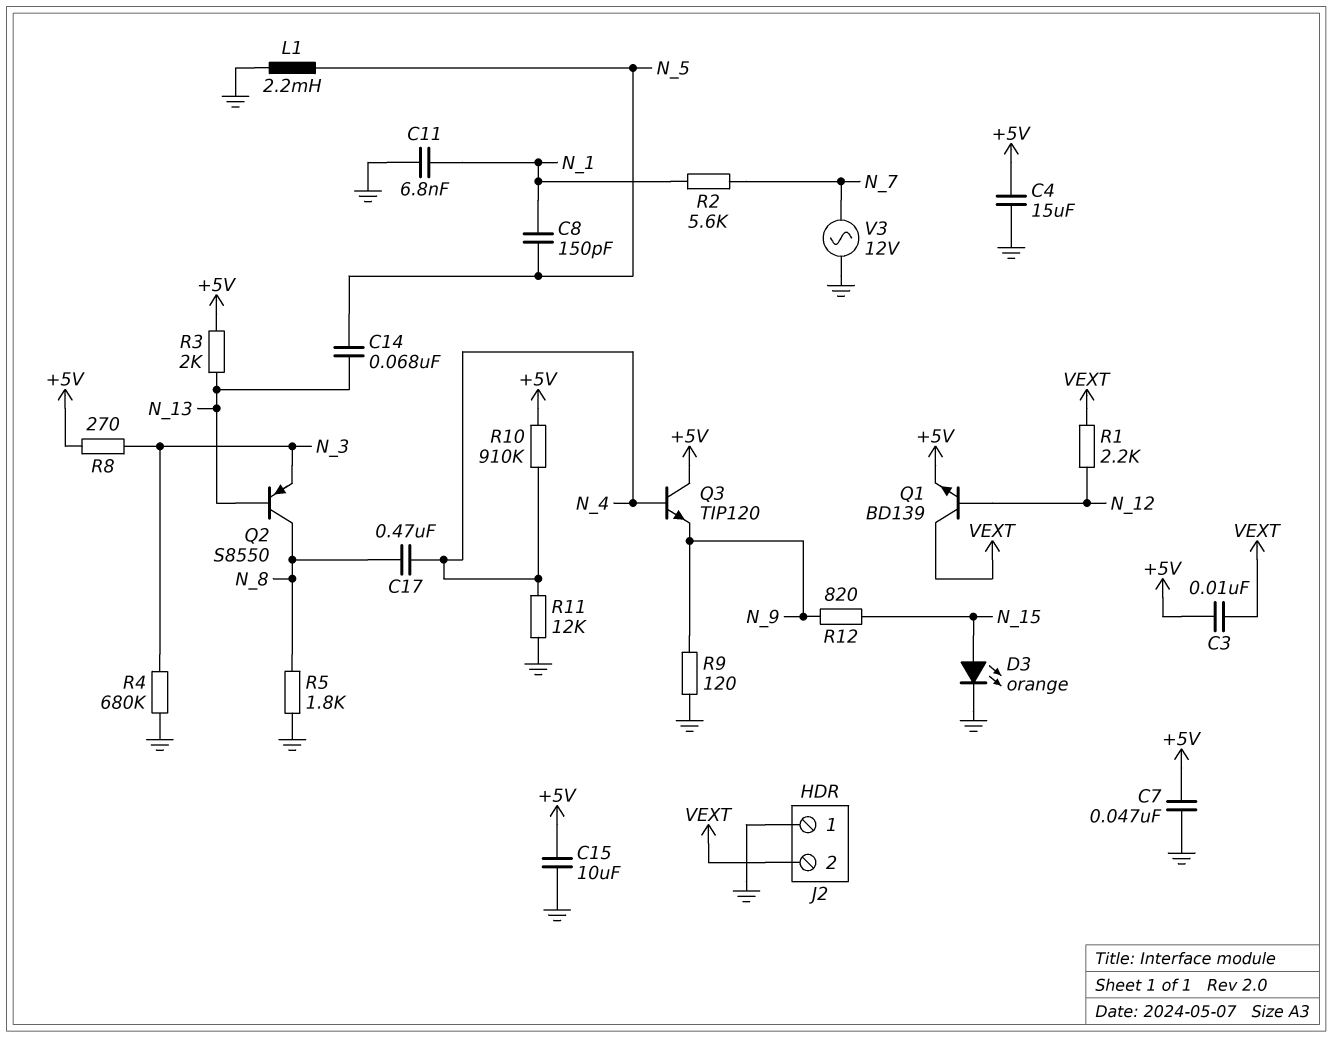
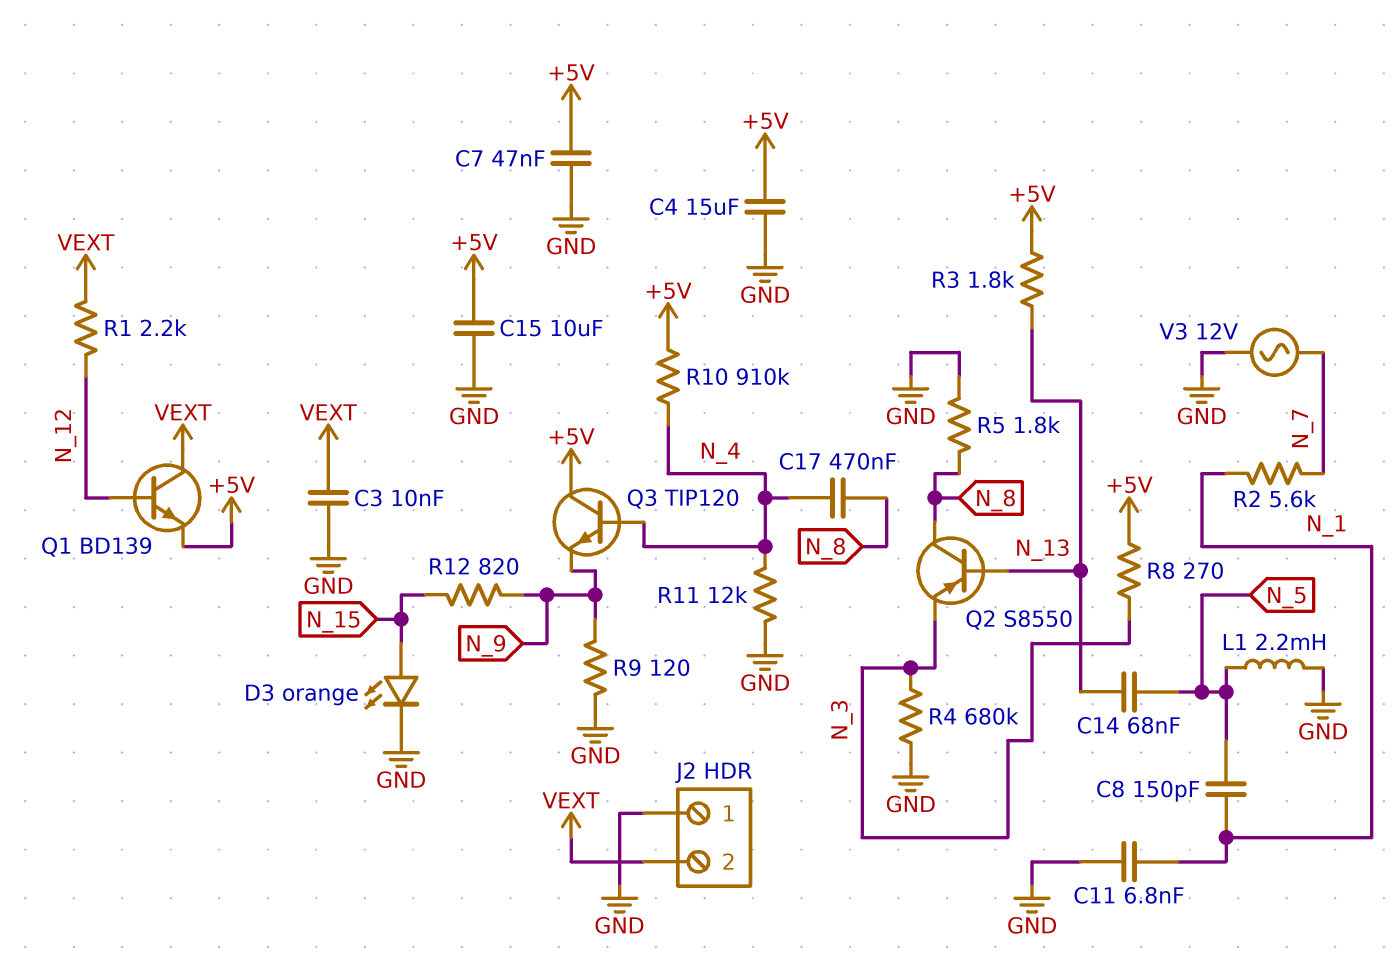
C3: 10nF (+5V, VEXT) -> 10nF (GND, VEXT)
R3: 2k (+5V, N_13) -> 1.8k (+5V, N_13)

